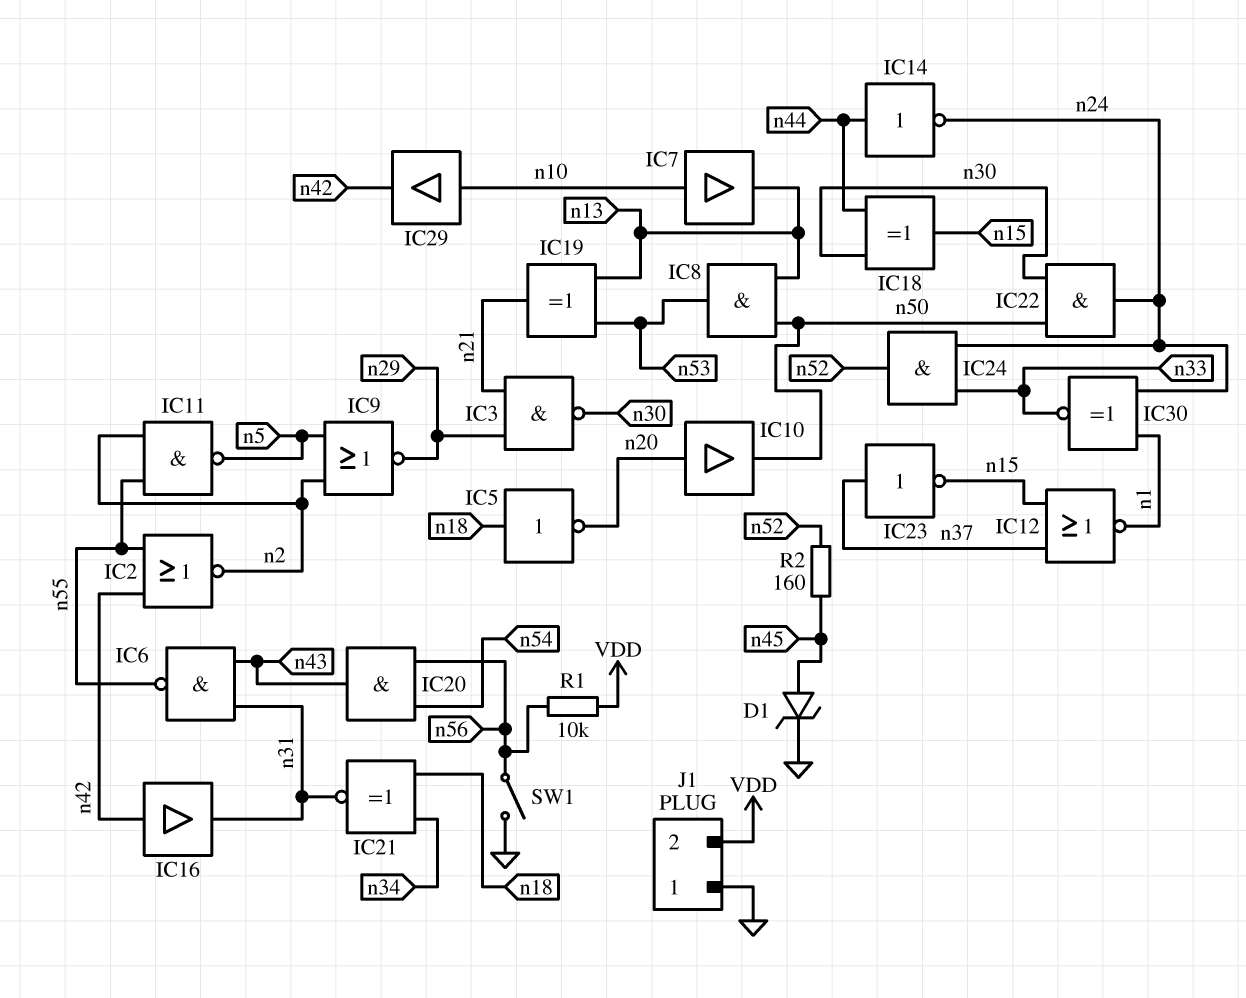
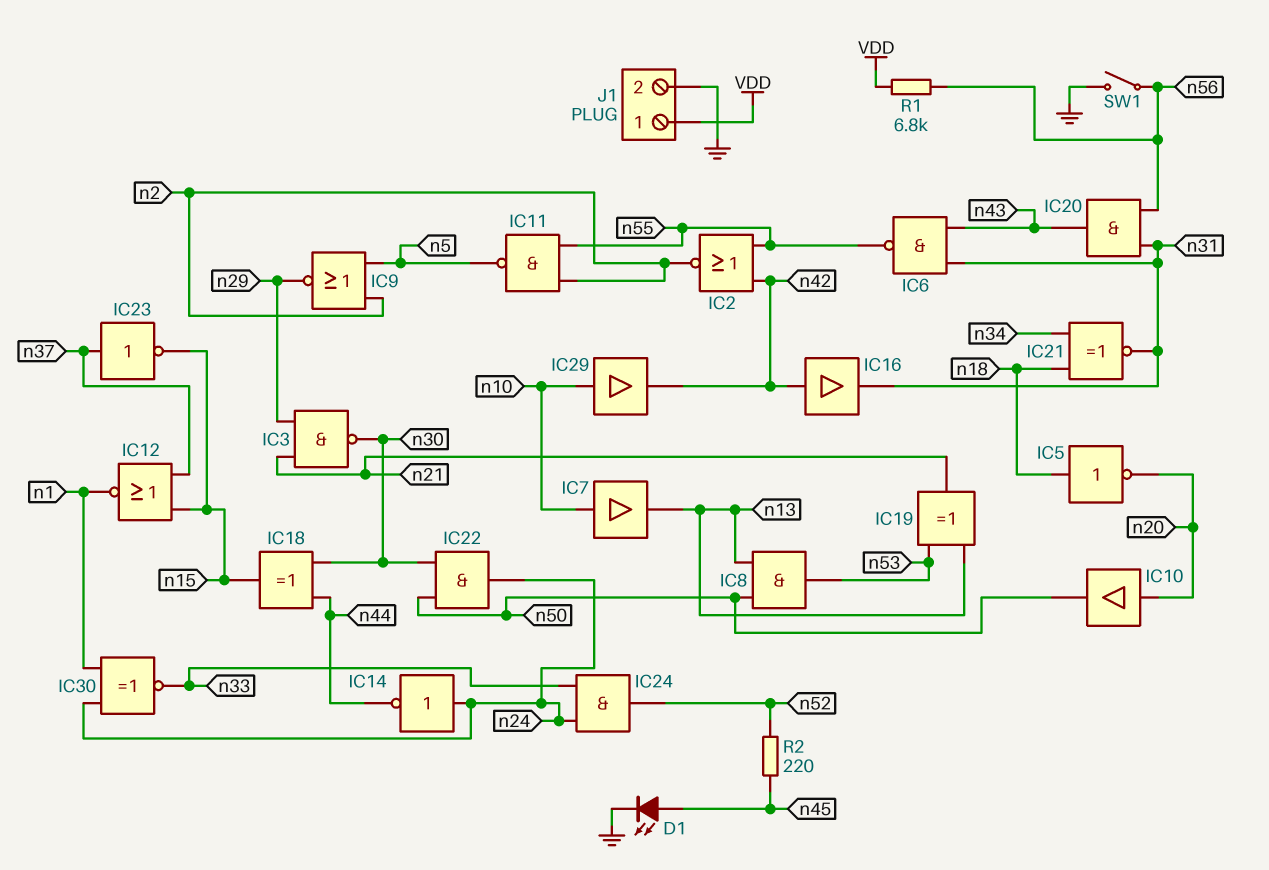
D1: zener (A n45, K GND) -> LED (A n45, K GND)
IC14: NOT (in n44, out n24) -> NOT (in n24, out n44)
IC20: AND (in n54, in n56, out n43) -> AND (in n31, in n56, out n43)
J1 pin 1: GND -> VDD
J1 pin 2: VDD -> GND
R1: 10k (VDD, n56) -> 6.8k (VDD, n56)
R2: 160 (n45, n52) -> 220 (n45, n52)

